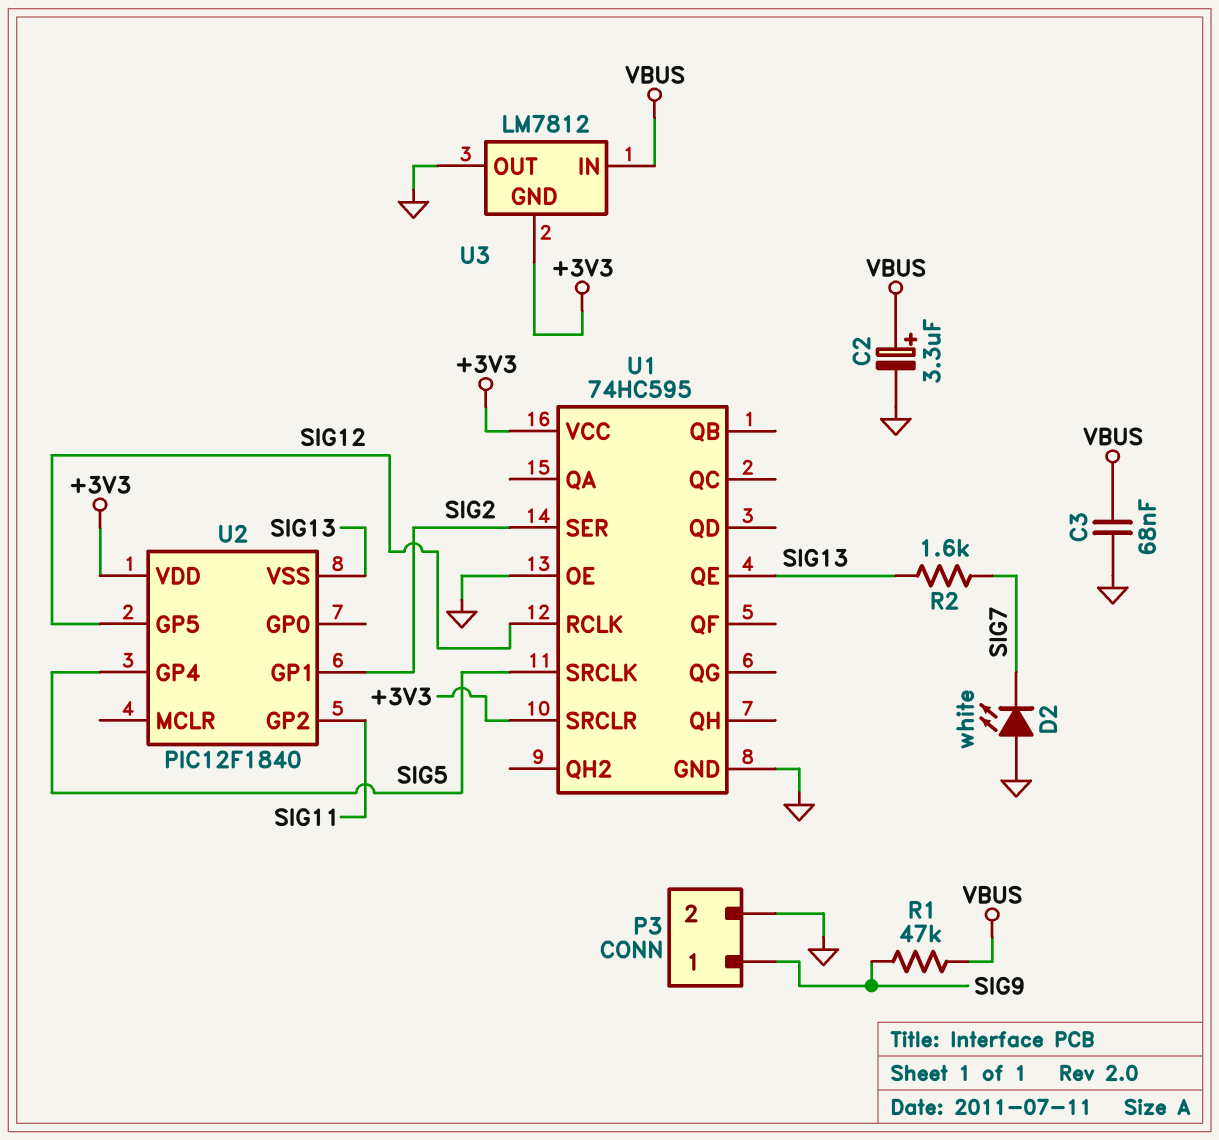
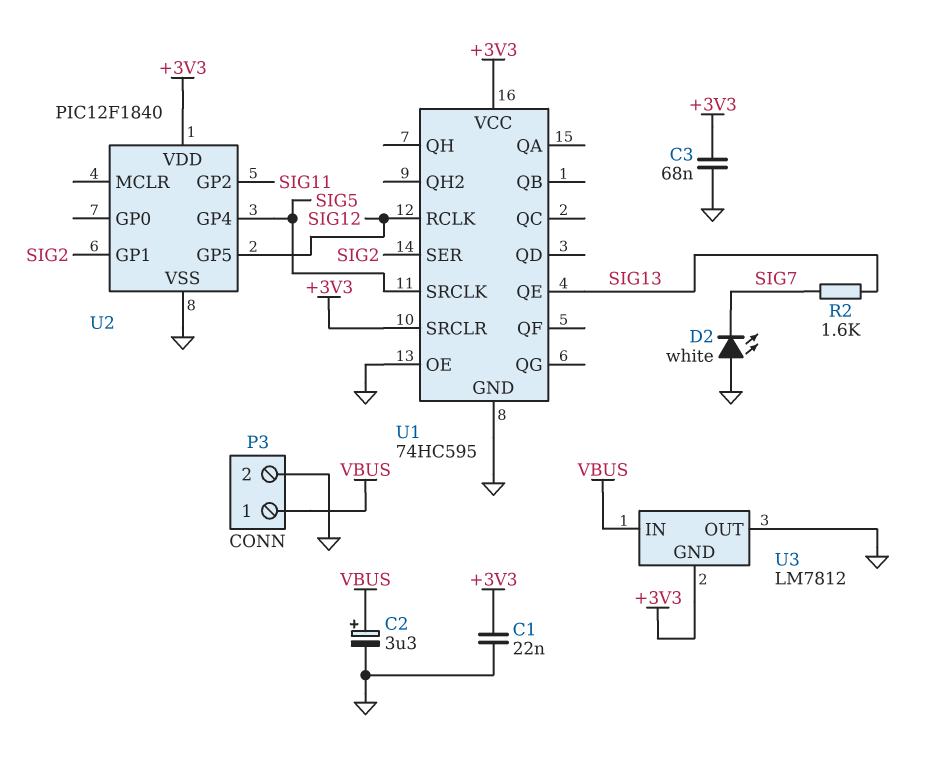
C1: none -> 22nF (+3V3, GND)
C3: 68nF (GND, VBUS) -> 68nF (+3V3, GND)
P3 pin 1: SIG9 -> VBUS
R1: 47k (SIG9, VBUS) -> none
U2 pin VSS: SIG13 -> GND

